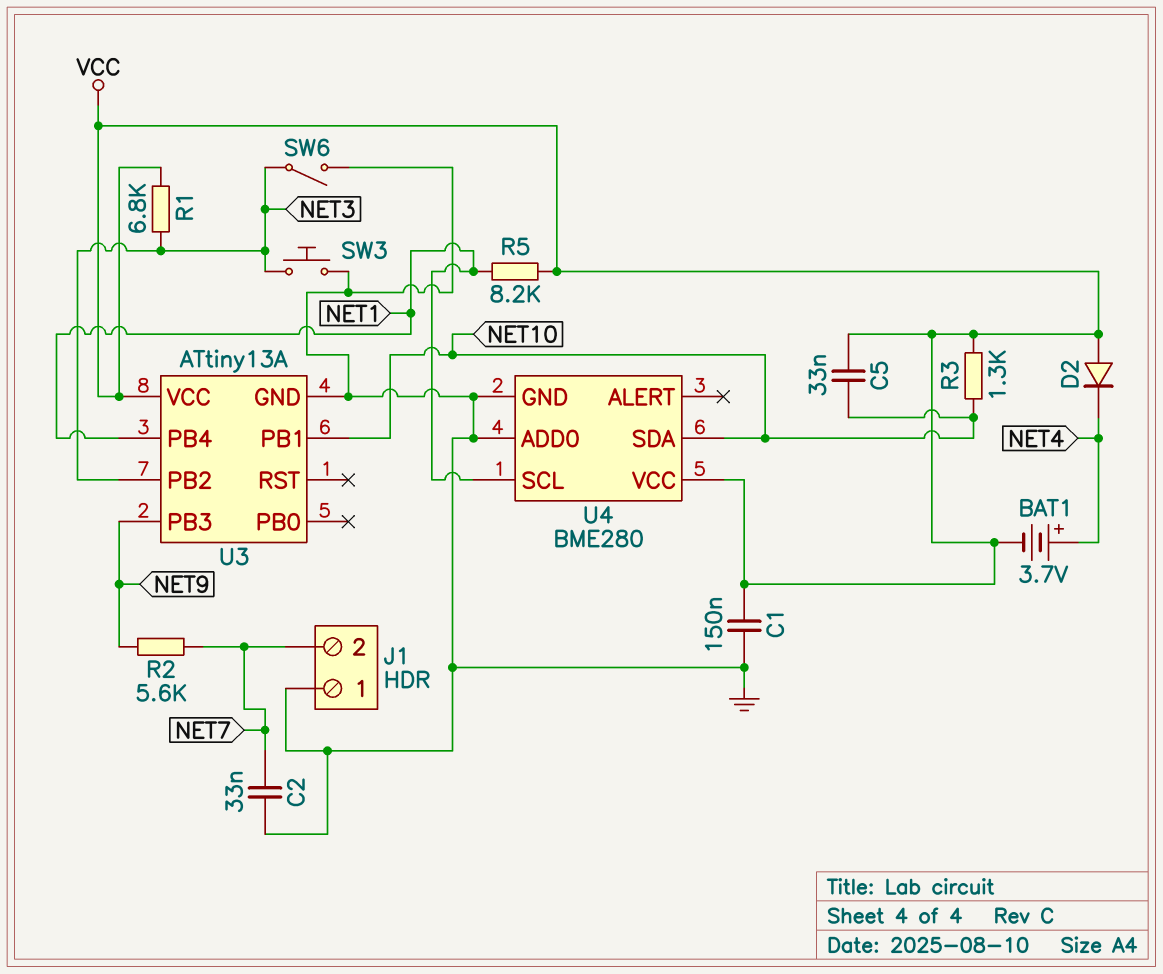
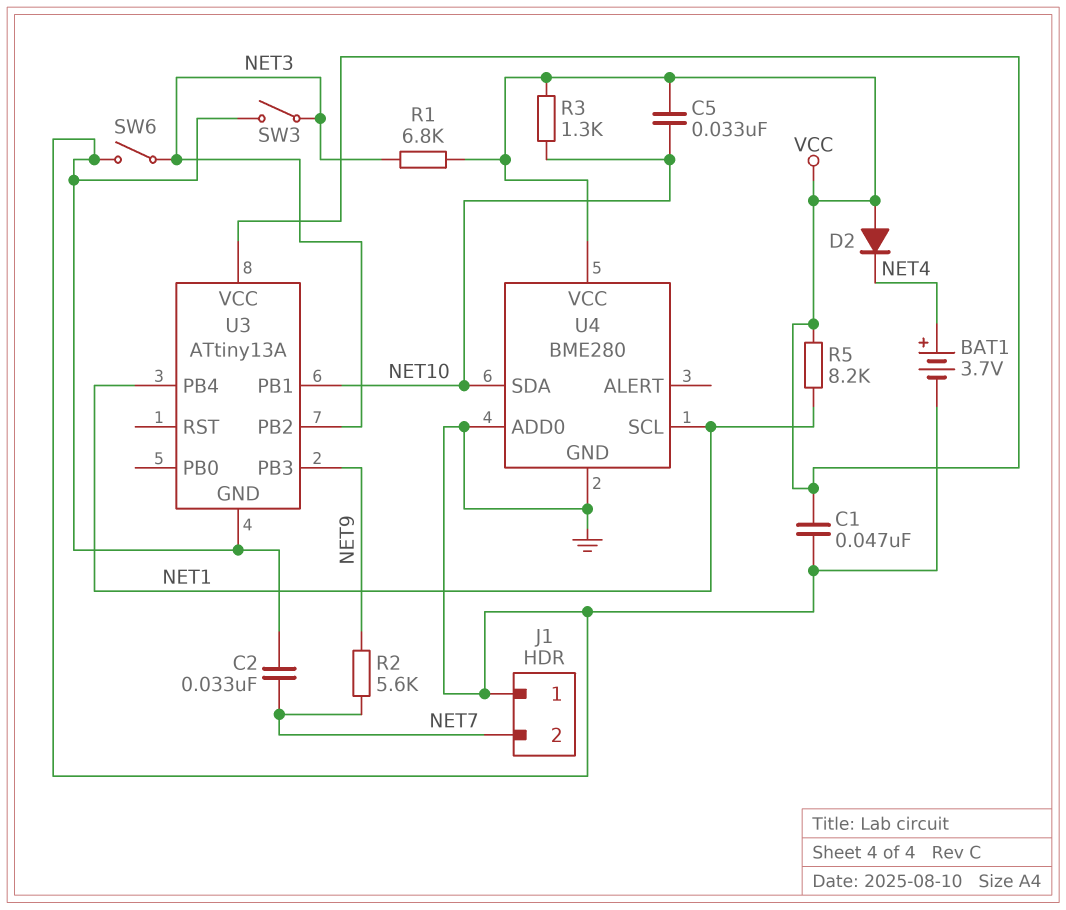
BAT1: 3.7V (plus NET4, minus VCC) -> 3.7V (plus NET4, minus GND)
C1: 150nF (GND, VCC) -> 47nF (GND, VCC)
SW3: button (GND, NET3) -> switch (GND, NET3)

